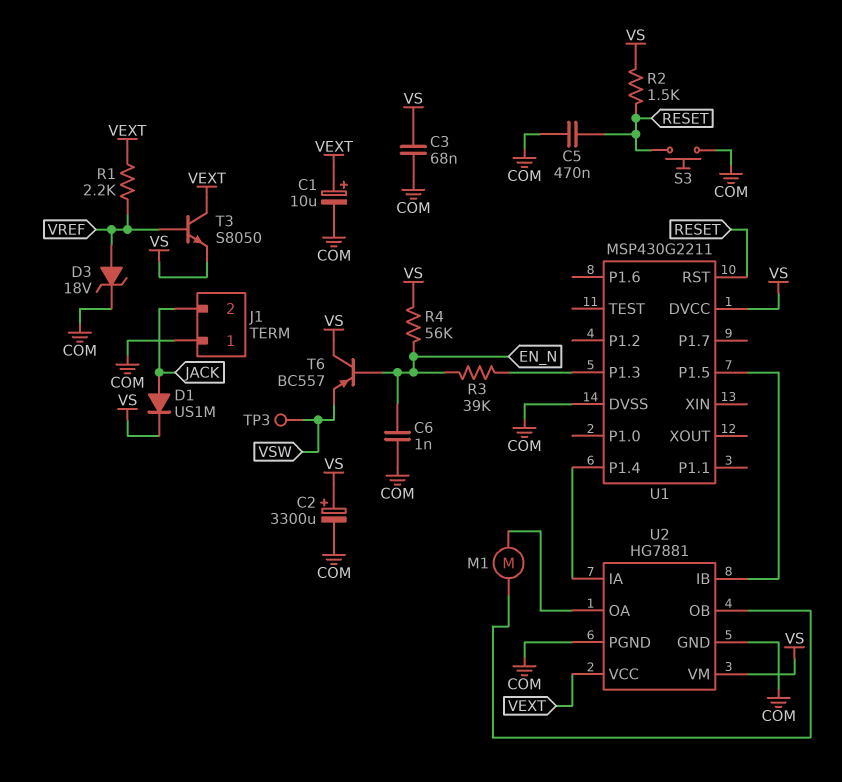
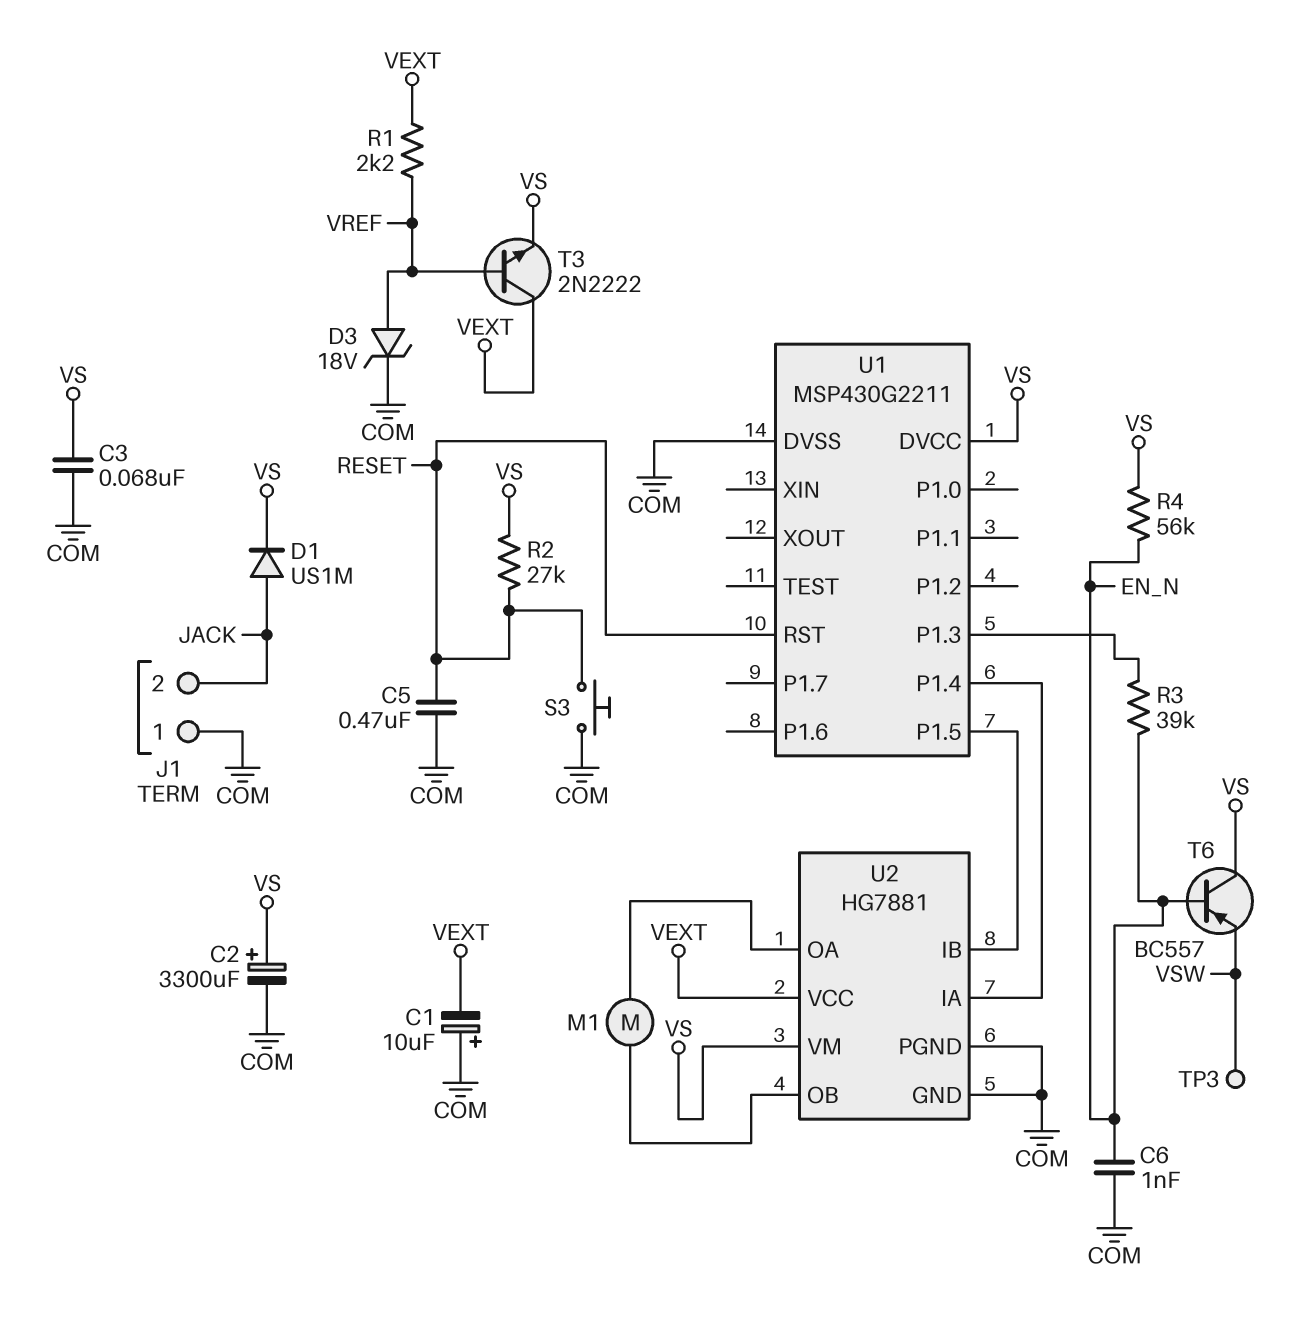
C1: 10uF (plus VEXT, minus COM) -> 10uF (plus COM, minus VEXT)
R2: 1.5k (RESET, VS) -> 27k (RESET, VS)
T3: NPN S8050 (B VREF, C VEXT, E VS) -> NPN 2N2222 (B VREF, C VEXT, E VS)

